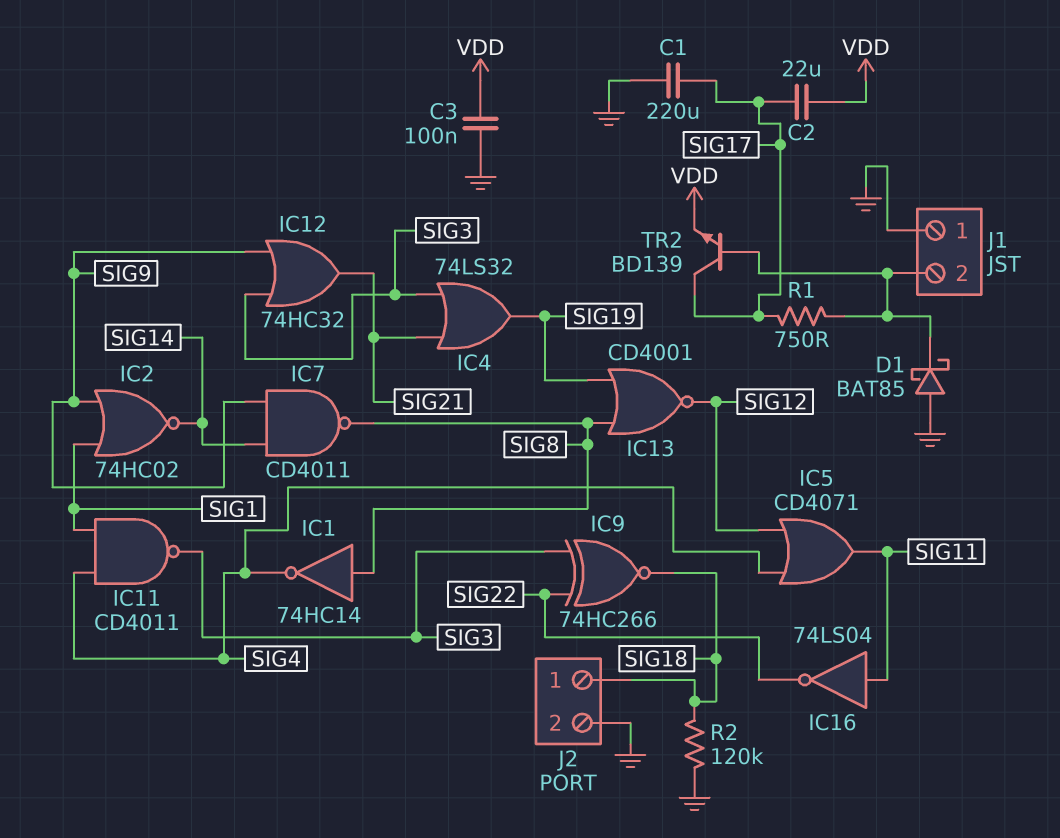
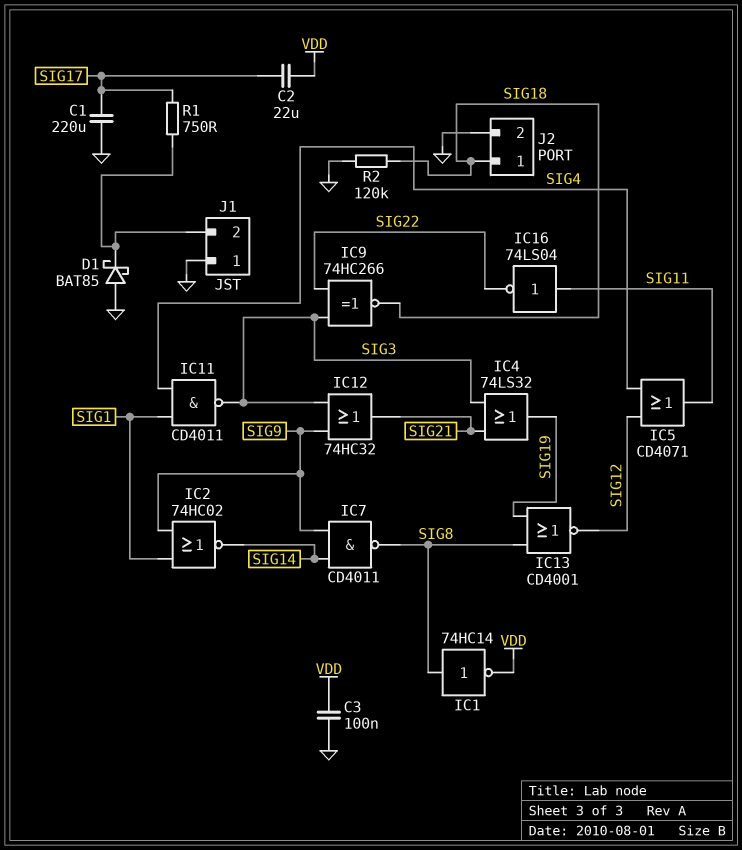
IC1: NOT 74HC14 (in SIG8, out SIG4) -> NOT 74HC14 (in SIG8, out VDD)
TR2: NPN BD139 (B J1/2, C SIG17, E VDD) -> none

